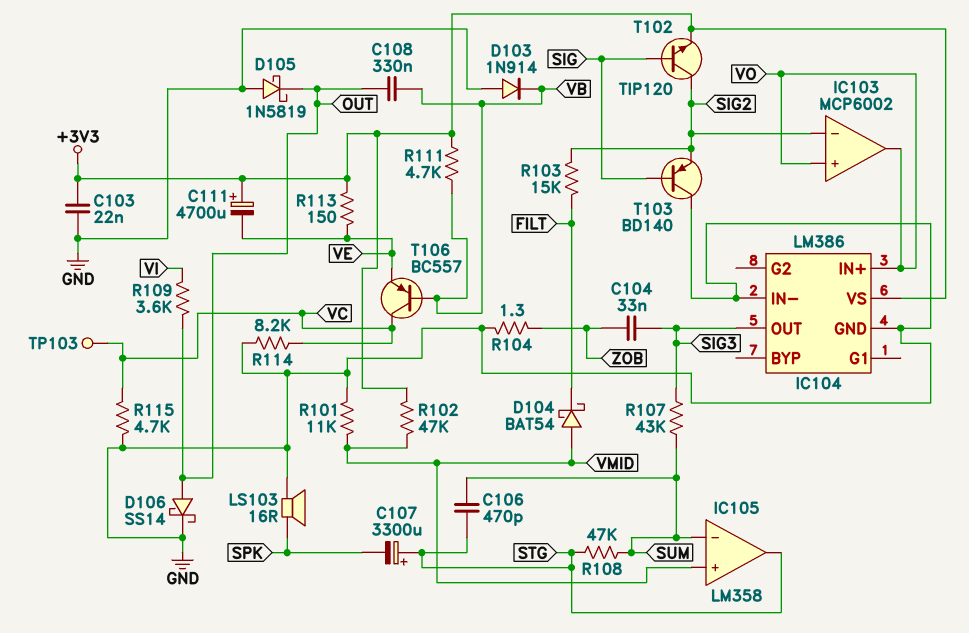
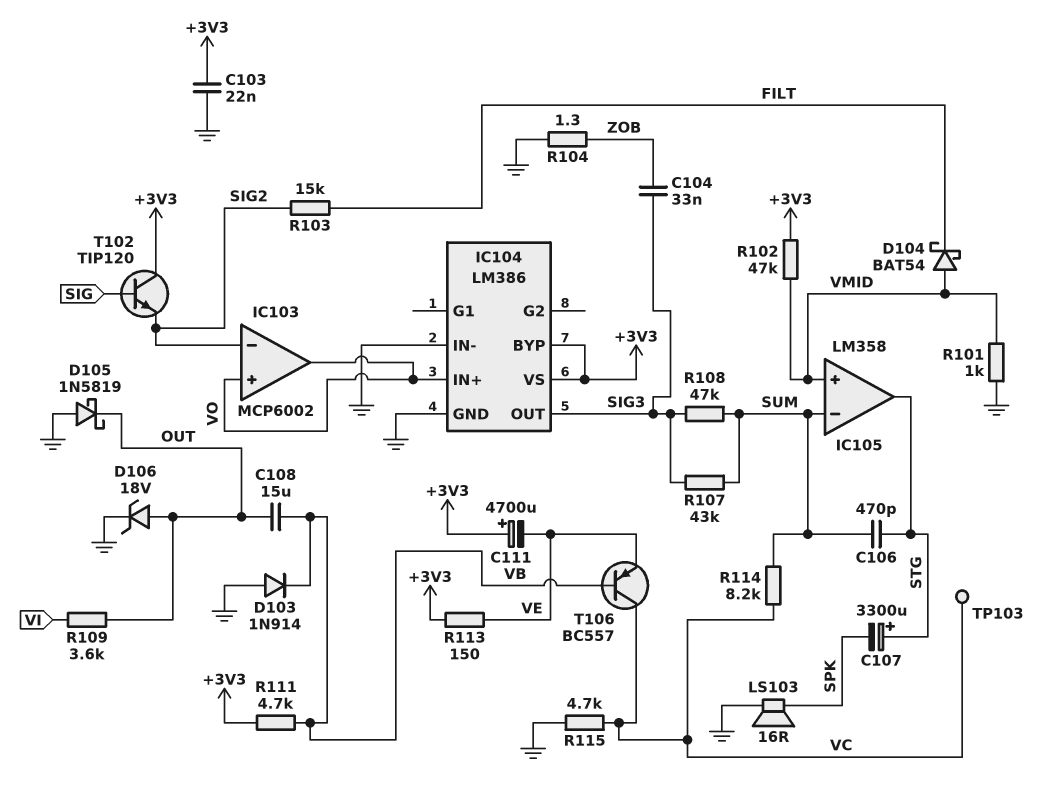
C108: 330nF (OUT, VB) -> 15uF (OUT, VB)
D106: schottky SS14 (A OUT, K GND) -> zener 18V (A OUT, K GND)
IC104 pin BYP: none -> +3V3
R101: 11k (GND, VMID) -> 1k (GND, VMID)
R108: 47k (STG, SUM) -> 47k (SIG3, SUM)
R114: 8.2k (GND, VC) -> 8.2k (SUM, VC)
T102: NPN TIP120 (B SIG, C SIG2, E +3V3) -> NPN TIP120 (B SIG, C +3V3, E SIG2)
T103: PNP BD140 (B SIG, C GND, E SIG2) -> none

